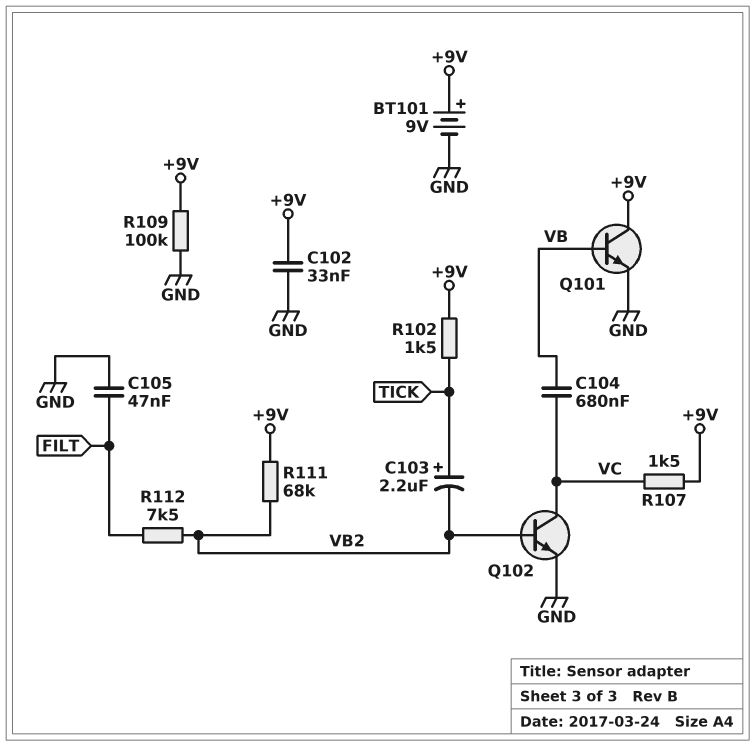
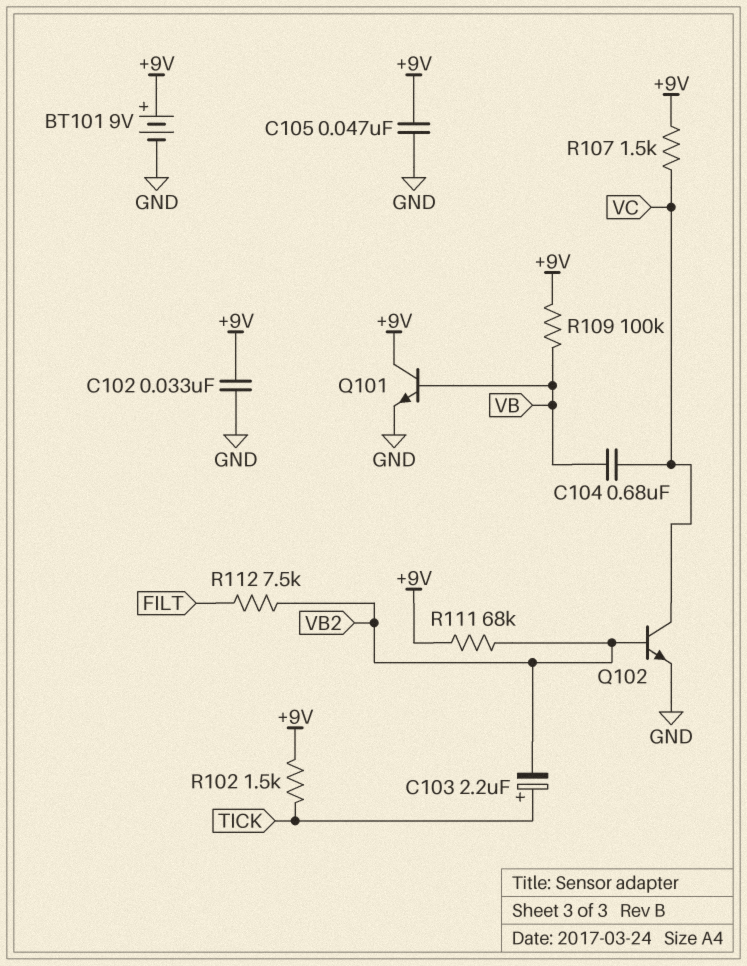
C105: 47nF (FILT, GND) -> 47nF (+9V, GND)
R109: 100k (+9V, GND) -> 100k (+9V, VB)

